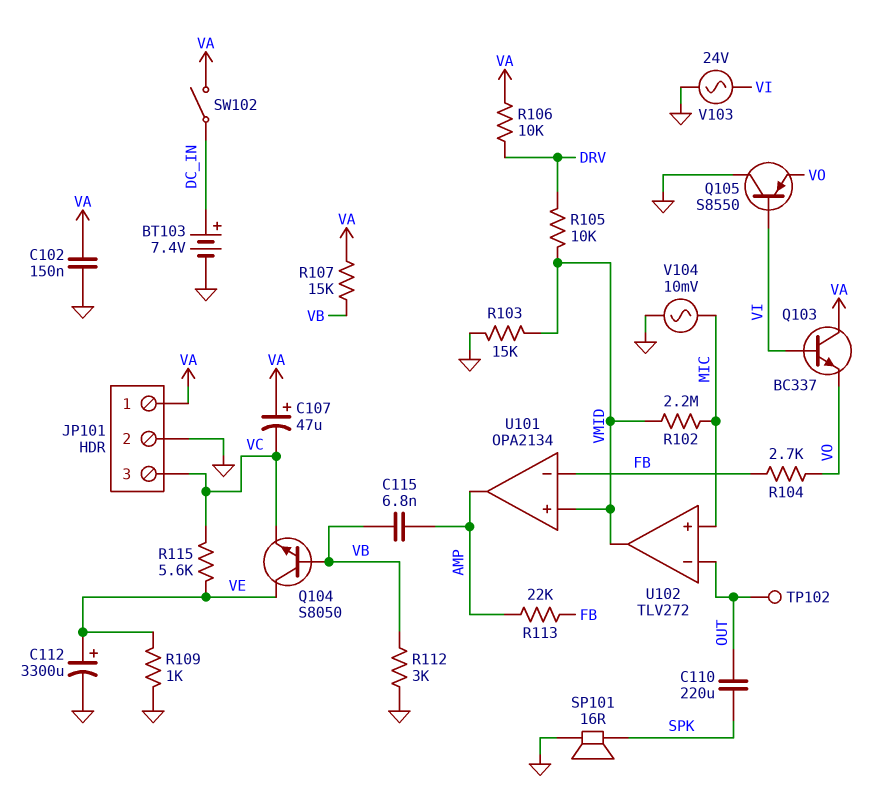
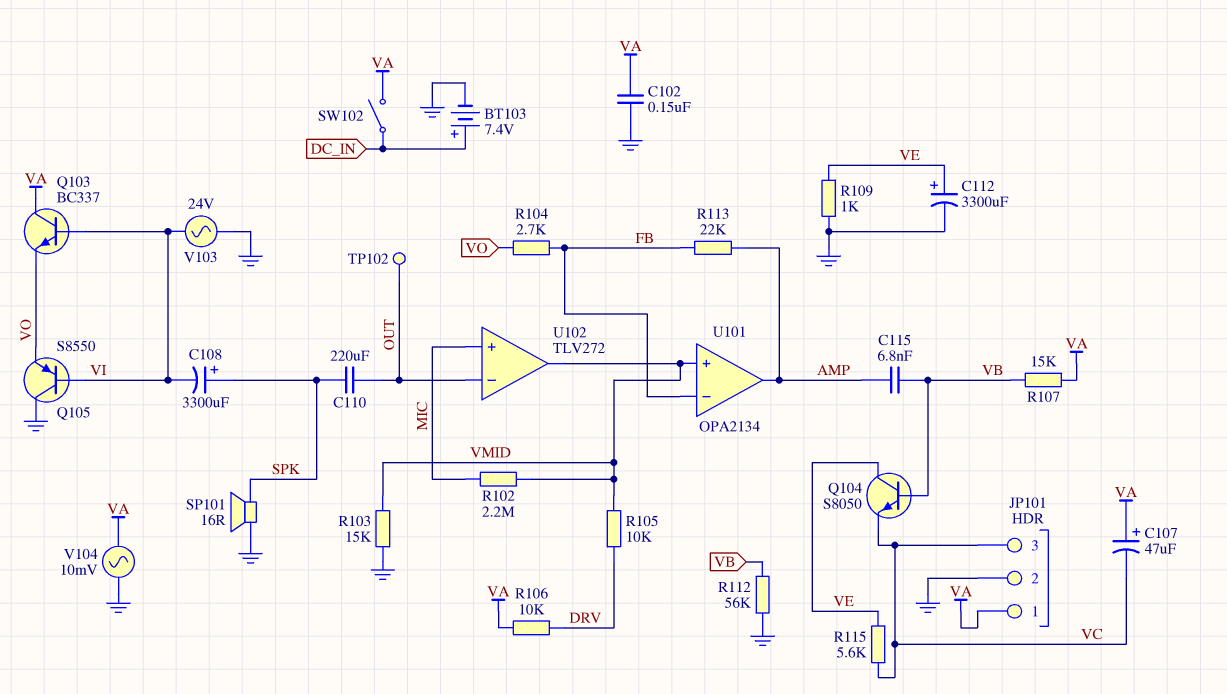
C108: none -> 3300uF (plus SPK, minus VI)
R112: 3k (GND, VB) -> 56k (GND, VB)
V104: AC 10mV (GND, MIC) -> AC 10mV (GND, VA)

